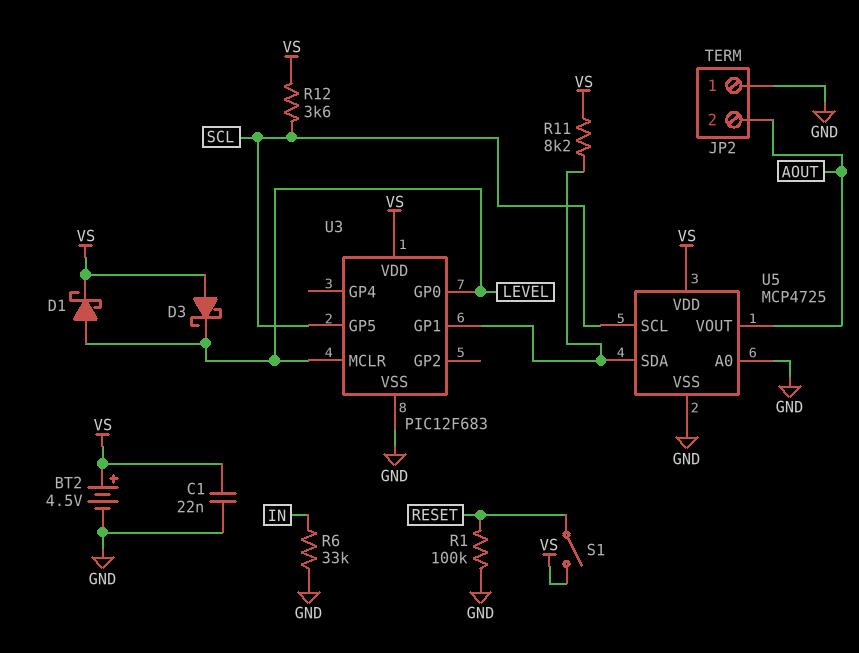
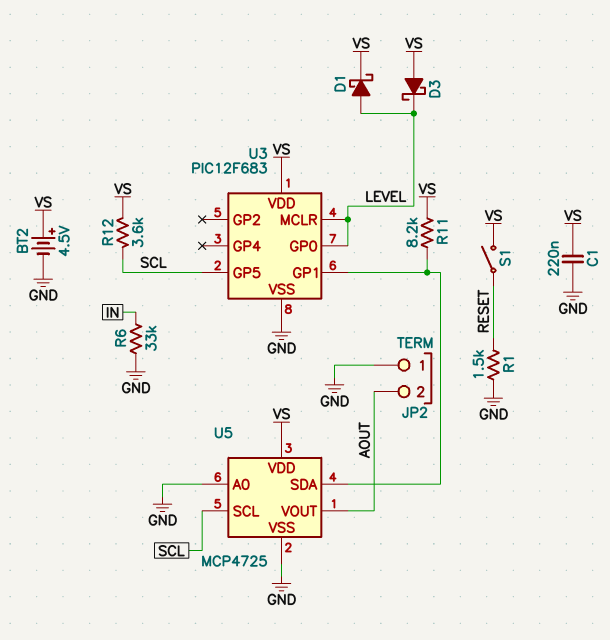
C1: 22nF (GND, VS) -> 220nF (GND, VS)
R1: 100k (GND, RESET) -> 1.5k (GND, RESET)

